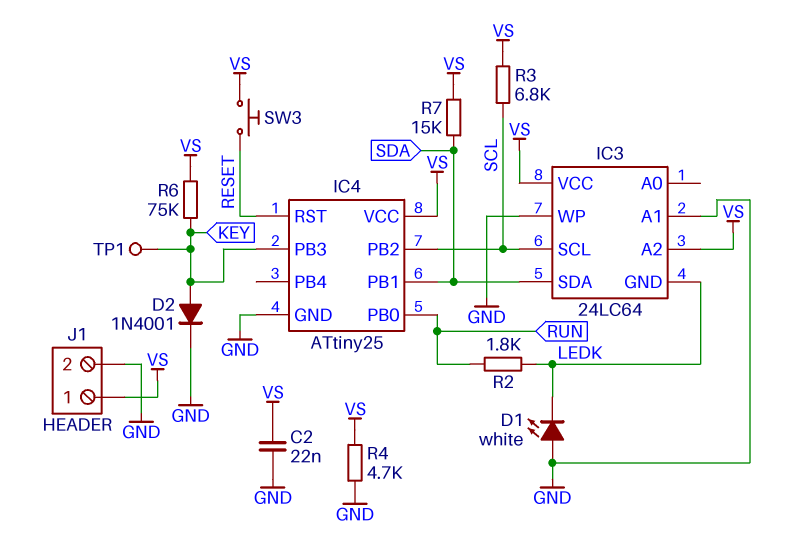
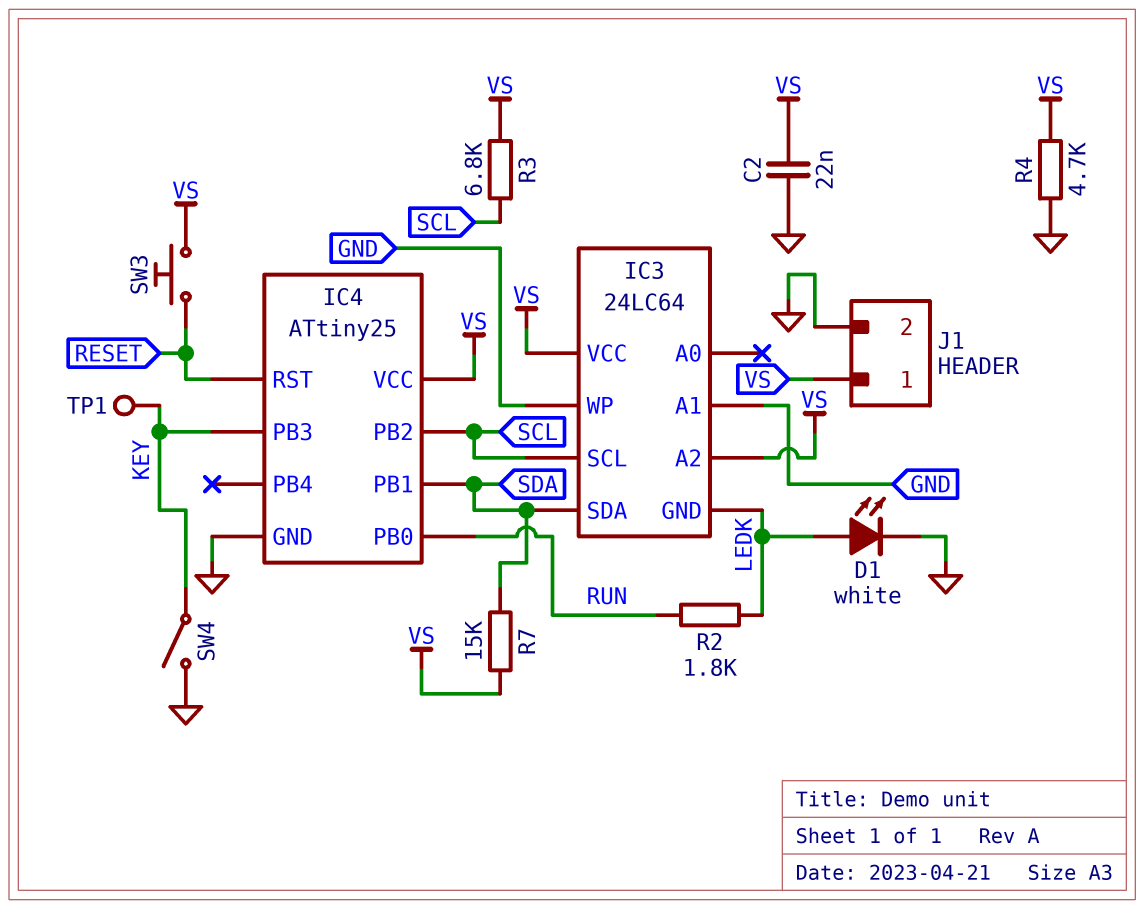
D1: LED white (A GND, K LEDK) -> LED white (A LEDK, K GND)
D2: diode 1N4001 (A KEY, K GND) -> none
R6: 75k (KEY, VS) -> none
SW4: none -> switch (GND, KEY)

